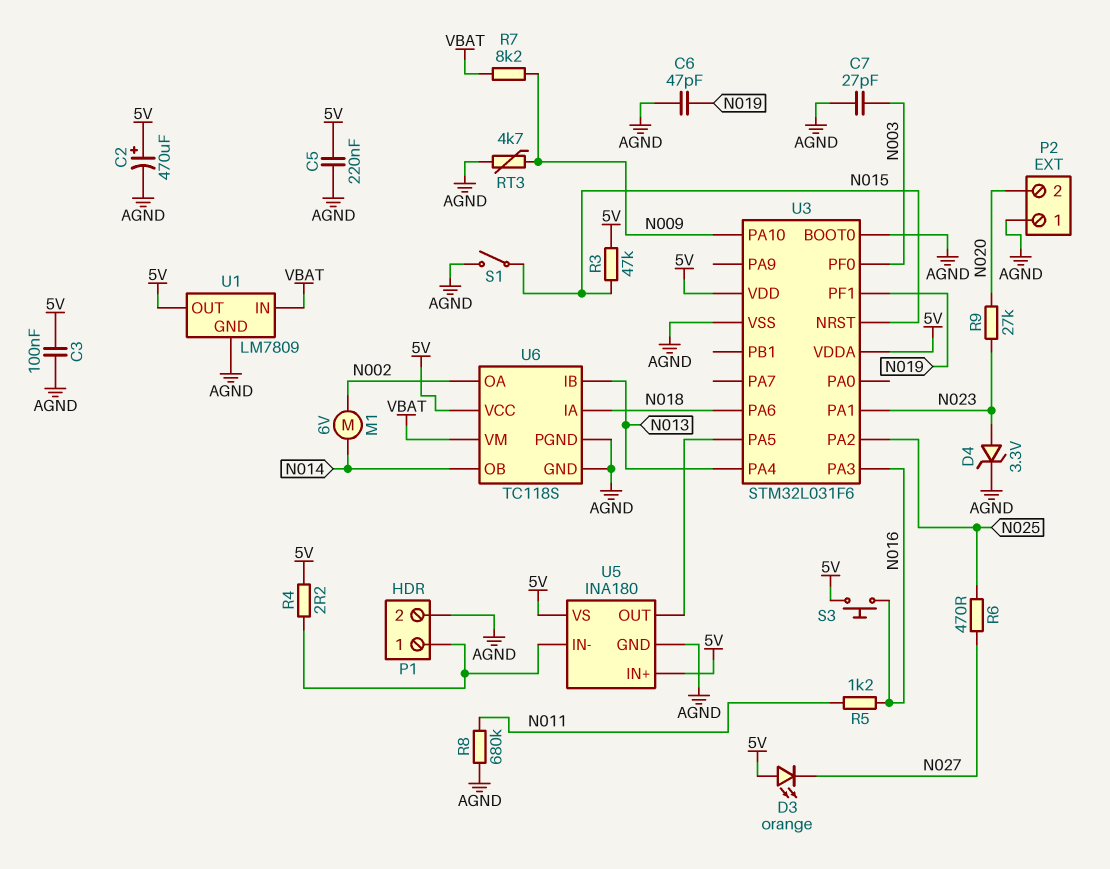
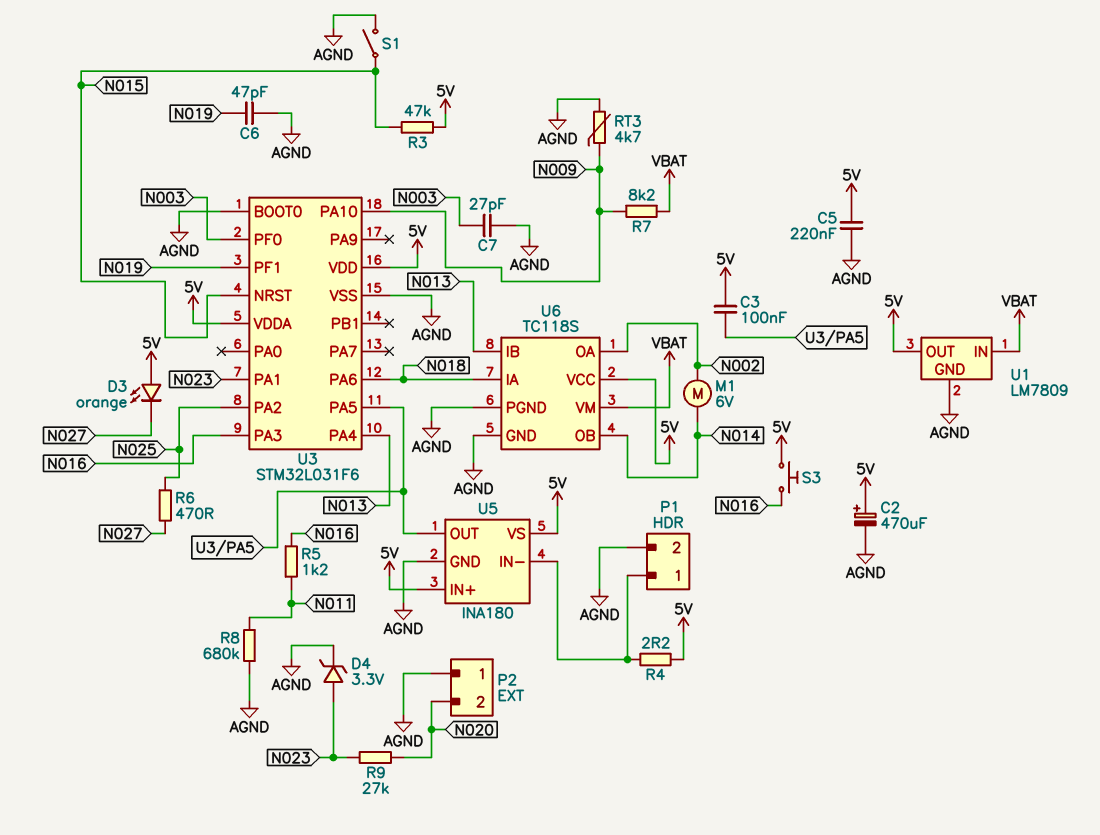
C3: 100nF (5V, AGND) -> 100nF (5V, U3/PA5)

